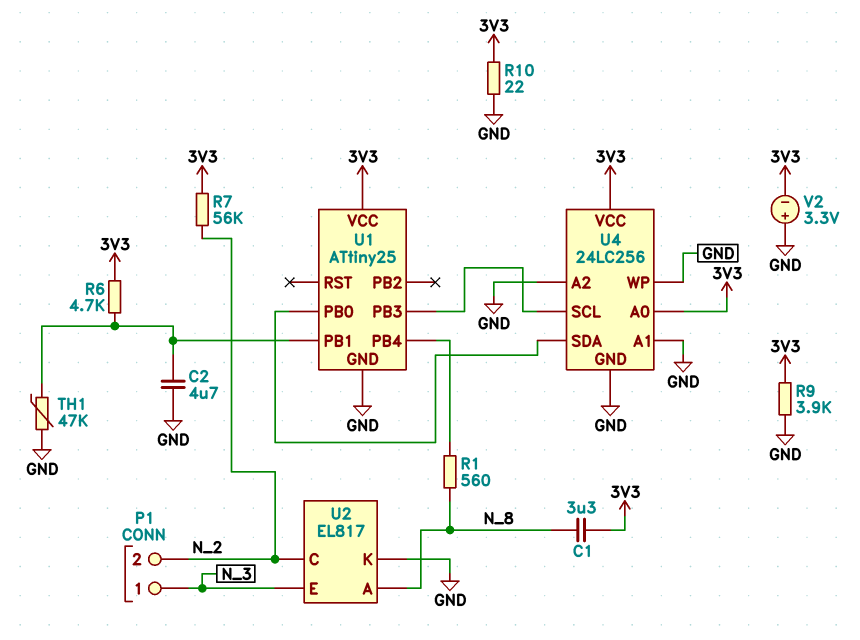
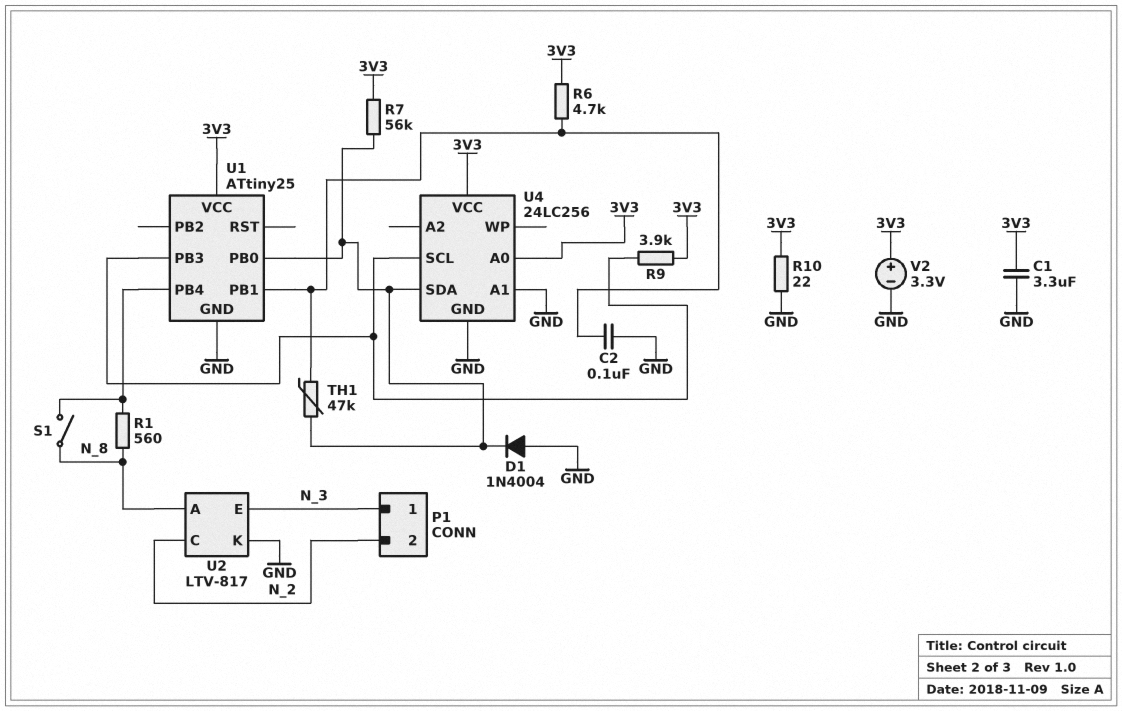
C1: 3.3uF (3V3, N_8) -> 3.3uF (3V3, GND)
C2: 4.7uF (GND, U1/PB1) -> 100nF (GND, U1/PB1)
D1: none -> diode 1N4004 (A GND, K U1/PB0)
R7: 56k (3V3, N_2) -> 56k (3V3, U1/PB0)
R9: 3.9k (3V3, GND) -> 3.9k (3V3, U1/PB3)
S1: none -> switch (N_8, U1/PB4)
TH1: 47k (GND, U1/PB1) -> 47k (U1/PB0, U1/PB1)
U2: EL817 -> LTV-817
U4 pin A2: GND -> none
U4 pin WP: GND -> none
V2: 3.3V (plus GND, minus 3V3) -> 3.3V (plus 3V3, minus GND)

